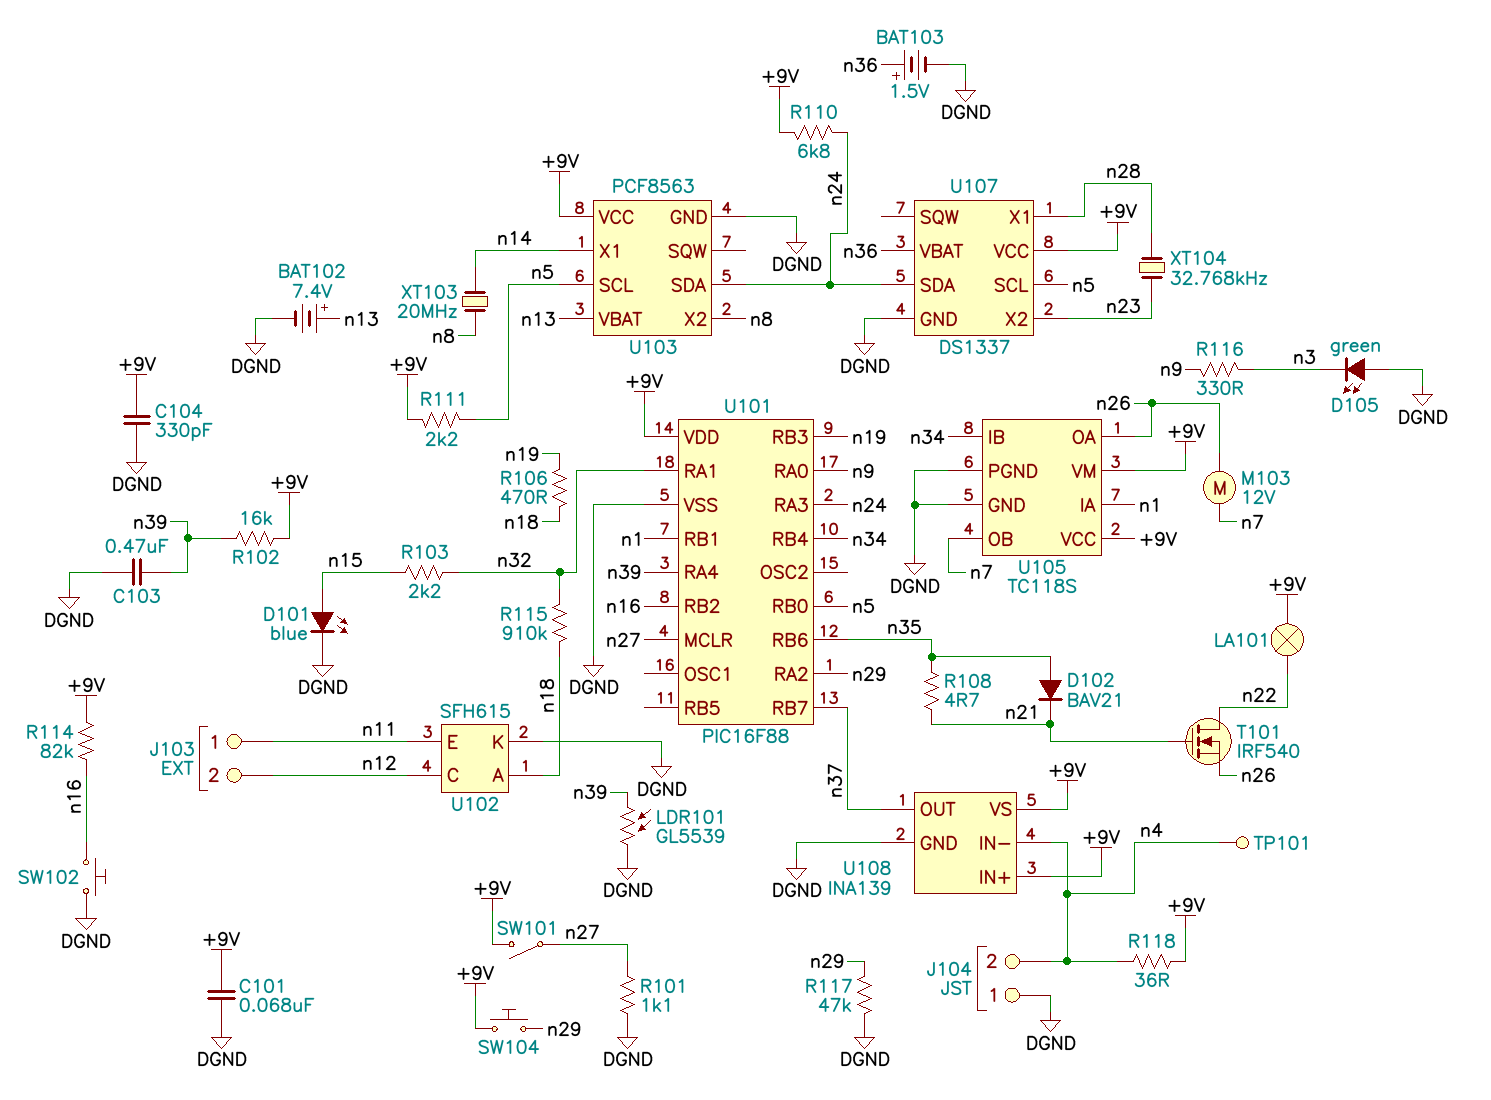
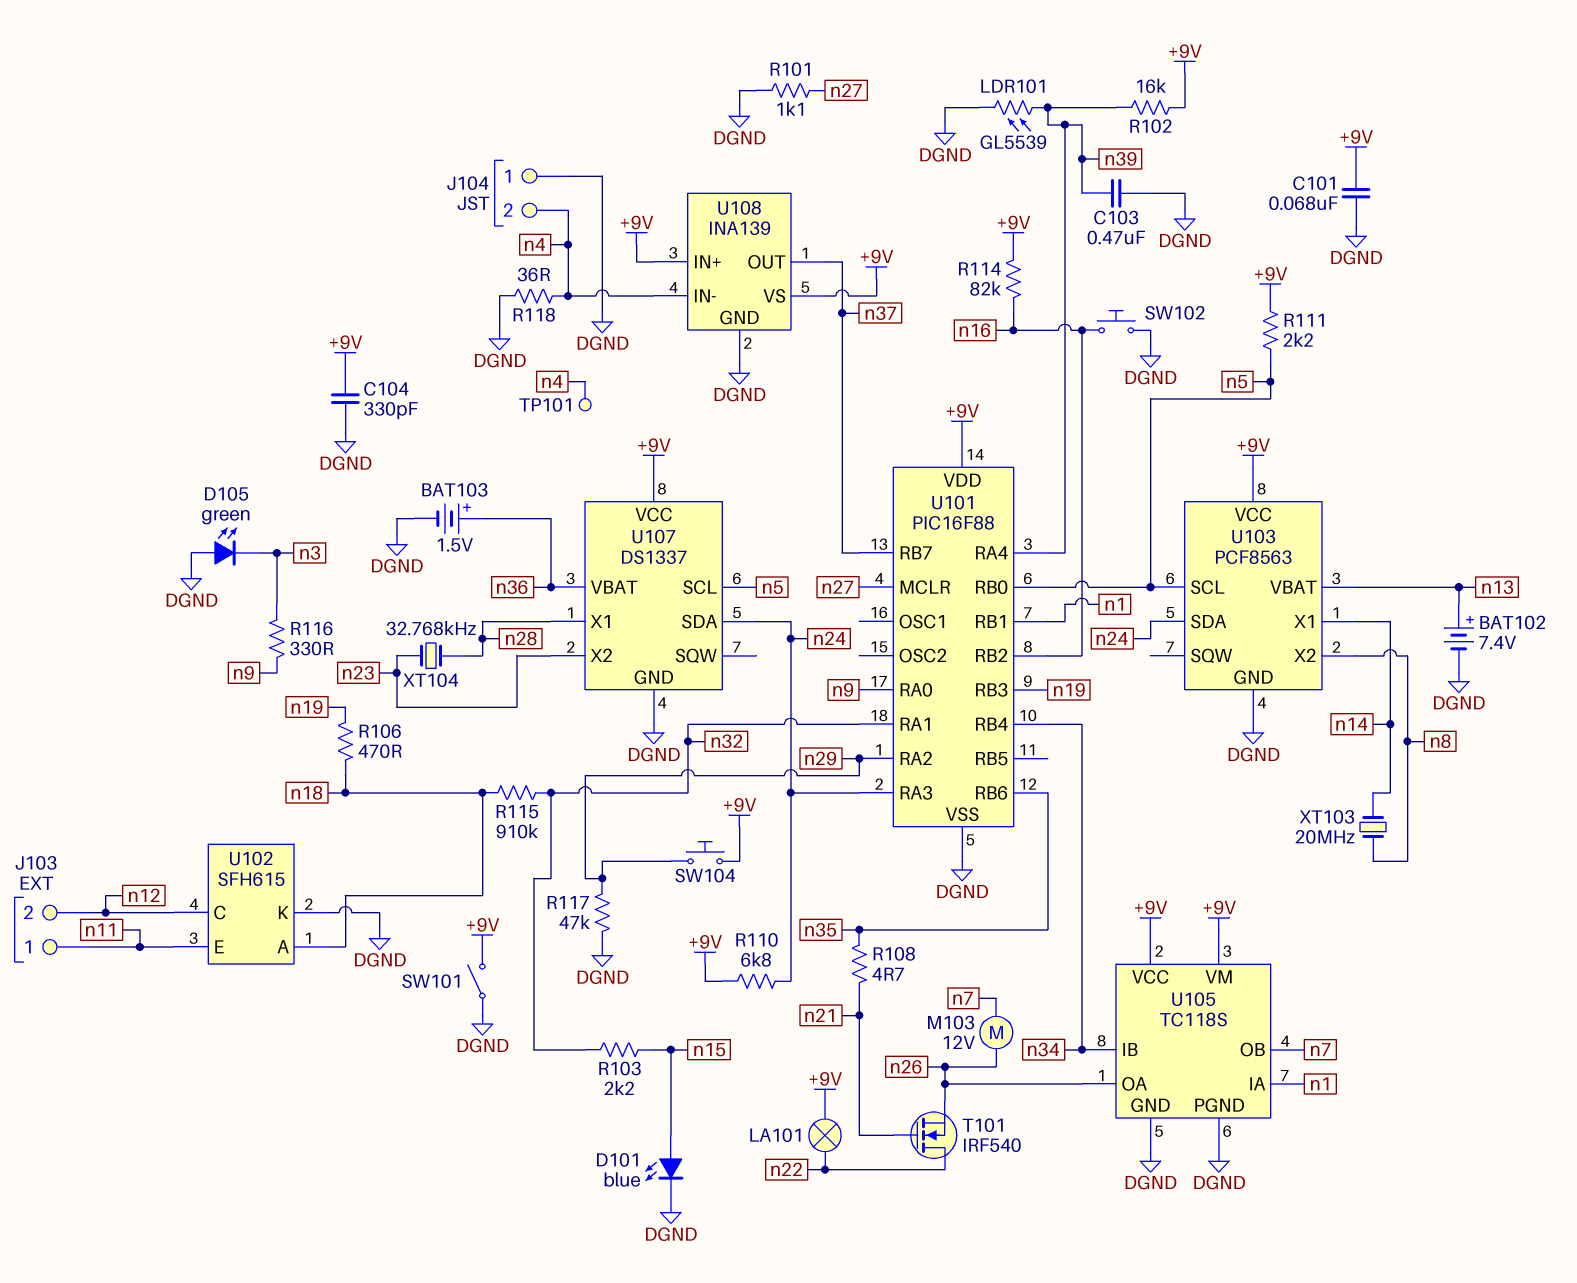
D102: diode BAV21 (A n35, K n21) -> none
R118: 36 (+9V, n4) -> 36 (DGND, n4)
SW101: switch (+9V, n27) -> switch (+9V, DGND)

